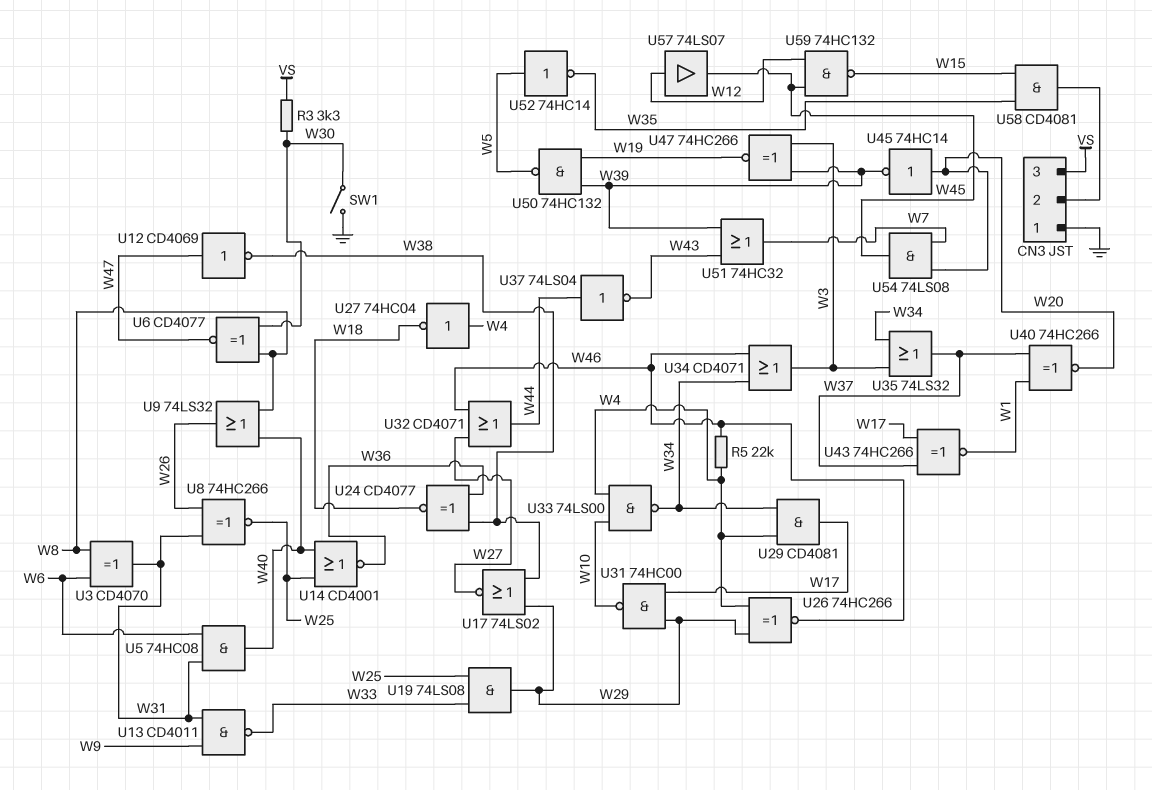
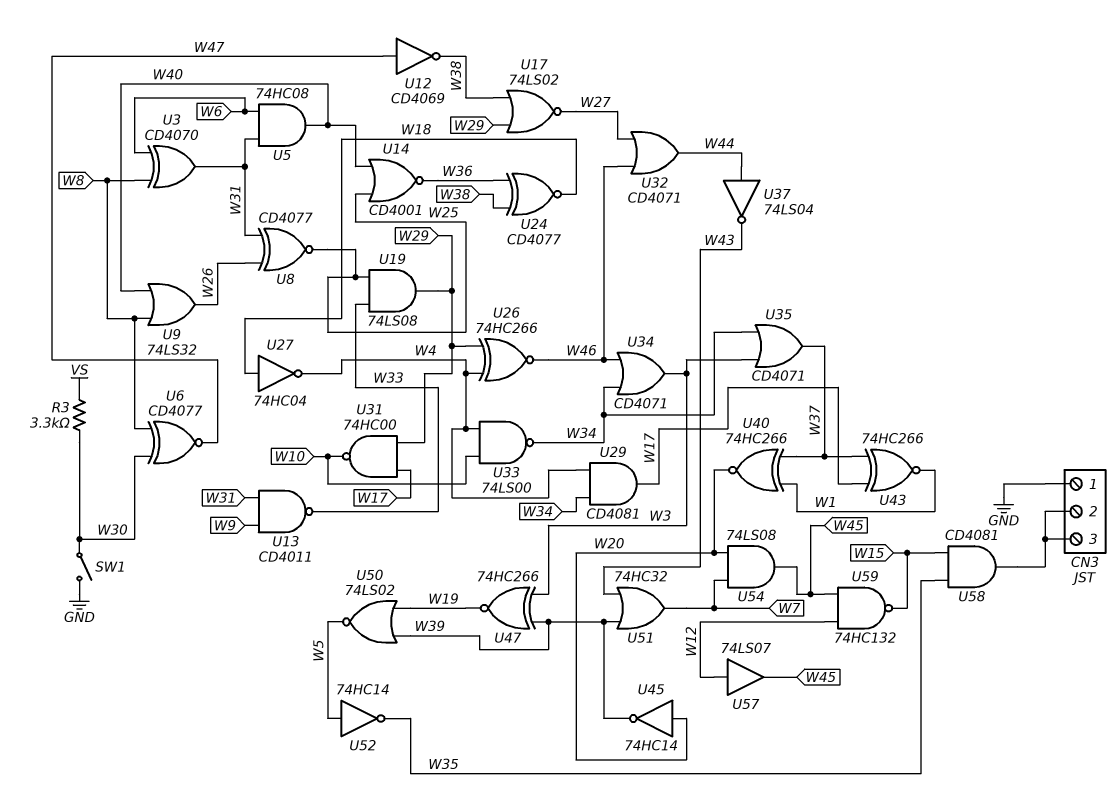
CN3 pin 3: VS -> CN3/2
R5: 22k (W4, W46) -> none
U8: XNOR 74HC266 (in W26, in W31, out W25) -> XNOR CD4077 (in W26, in W31, out W25)
U27: NOT 74HC04 (in W4, out W18) -> NOT 74HC04 (in W18, out W4)
U35: OR 74LS32 (in W3, in W34, out W37) -> OR CD4071 (in W3, in W34, out W37)
U50: NAND 74HC132 (in W19, in W39, out W5) -> NOR 74LS02 (in W19, in W39, out W5)

